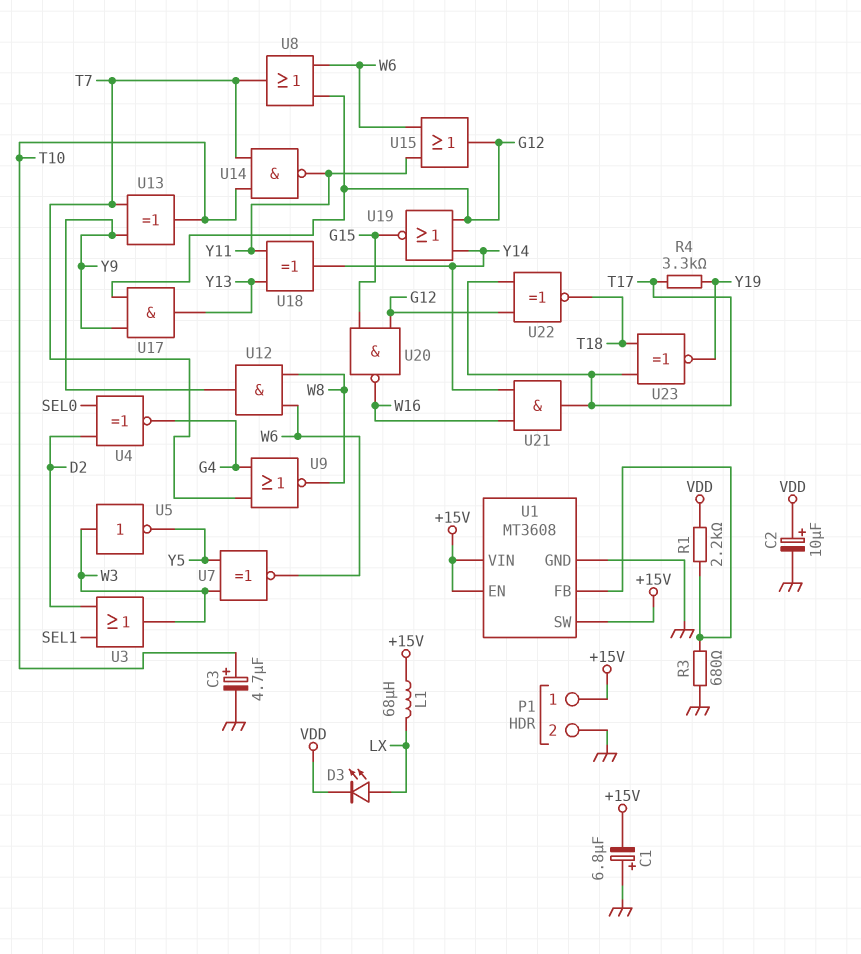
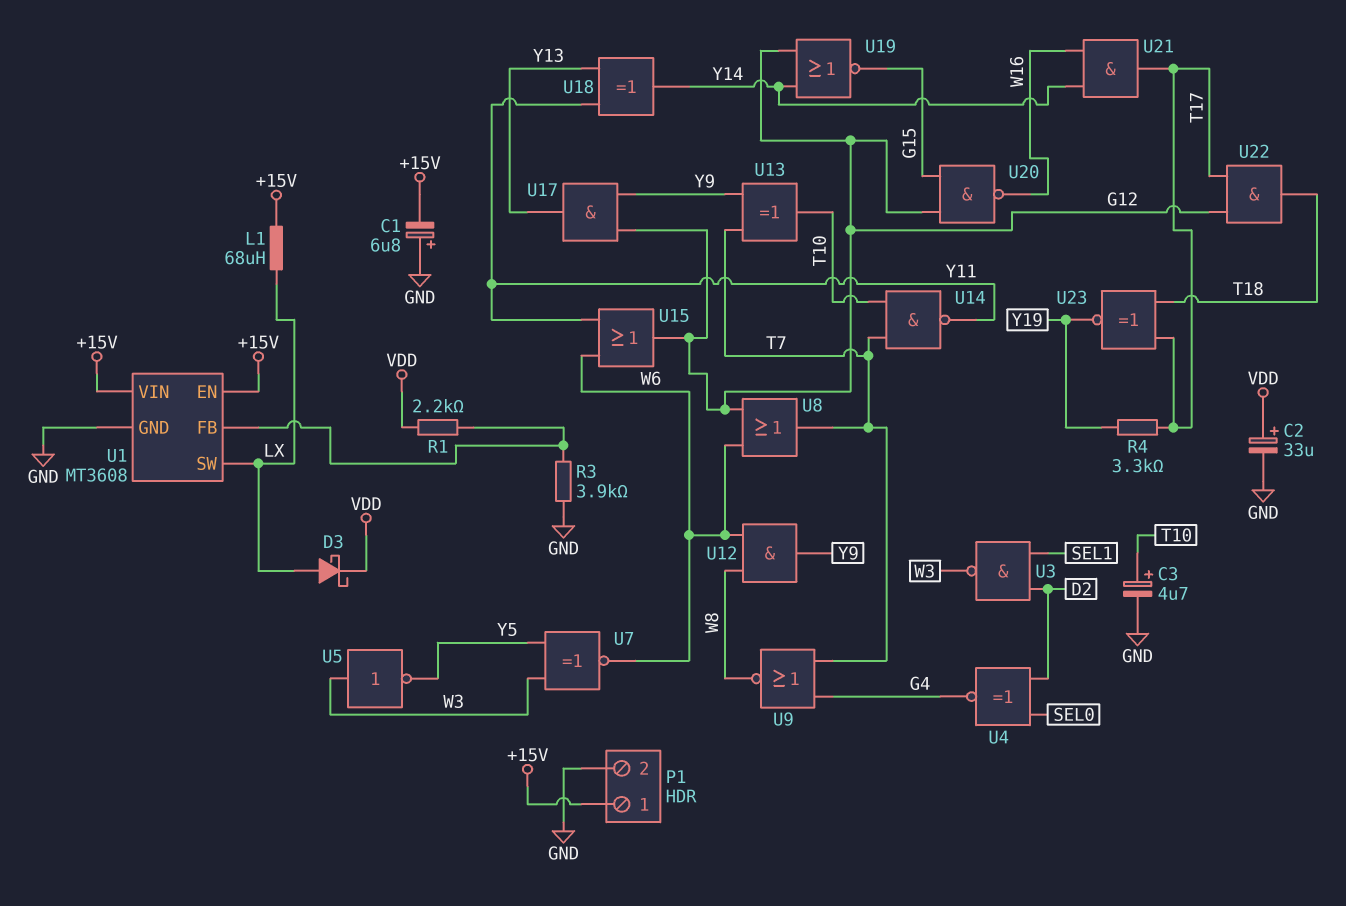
C2: 10uF (plus VDD, minus GND) -> 33uF (plus VDD, minus GND)
D3: LED (A LX, K VDD) -> schottky (A LX, K VDD)
R3: 680 (GND, U1/FB) -> 3.9k (GND, U1/FB)
U1 pin SW: +15V -> LX
U3: OR (in D2, in SEL1, out W3) -> NAND (in D2, in SEL1, out W3)
U22: XNOR (in G12, in T17, out T18) -> AND (in G12, in T17, out T18)

